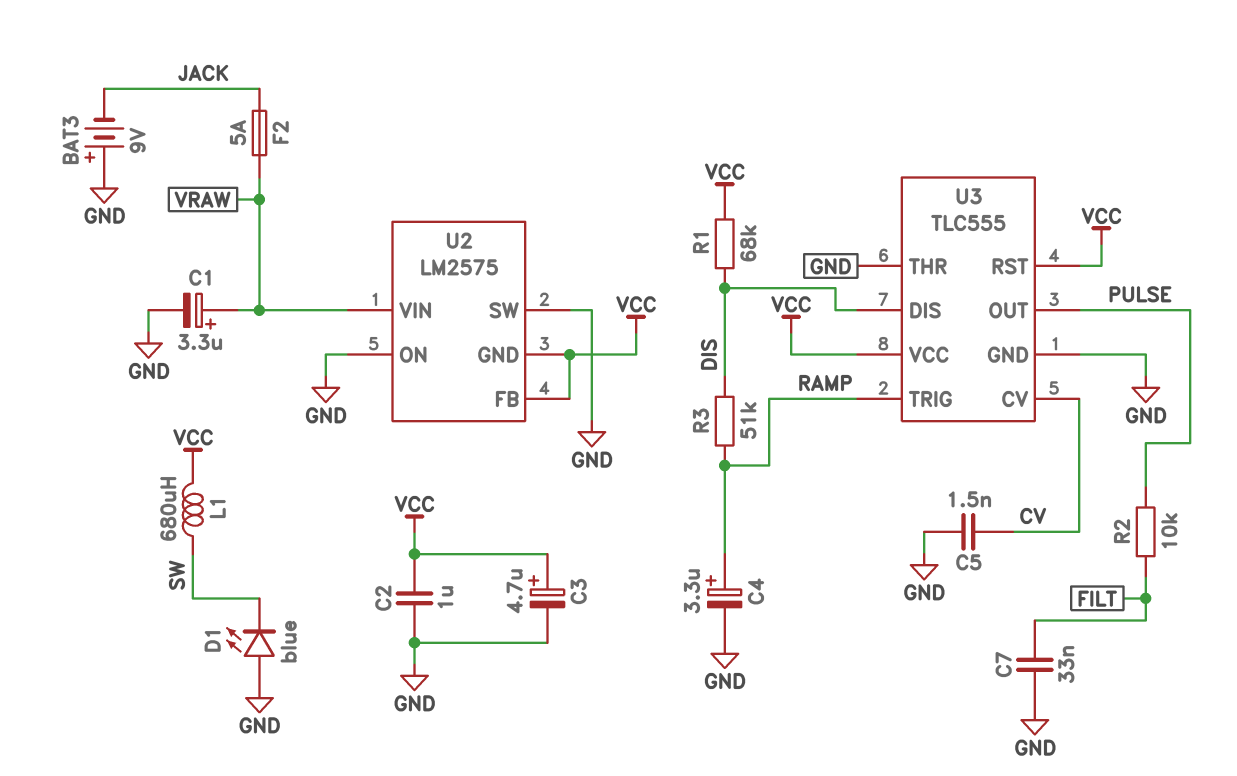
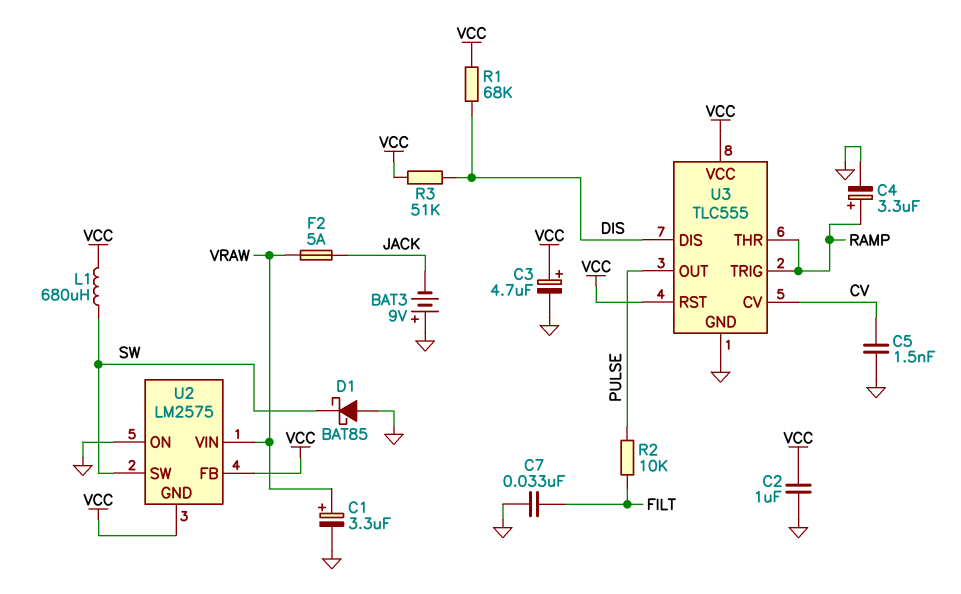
D1: LED blue (A GND, K SW) -> schottky BAT85 (A GND, K SW)
R3: 51k (DIS, RAMP) -> 51k (DIS, VCC)
U2 pin SW: GND -> SW
U3 pin THR: GND -> RAMP

